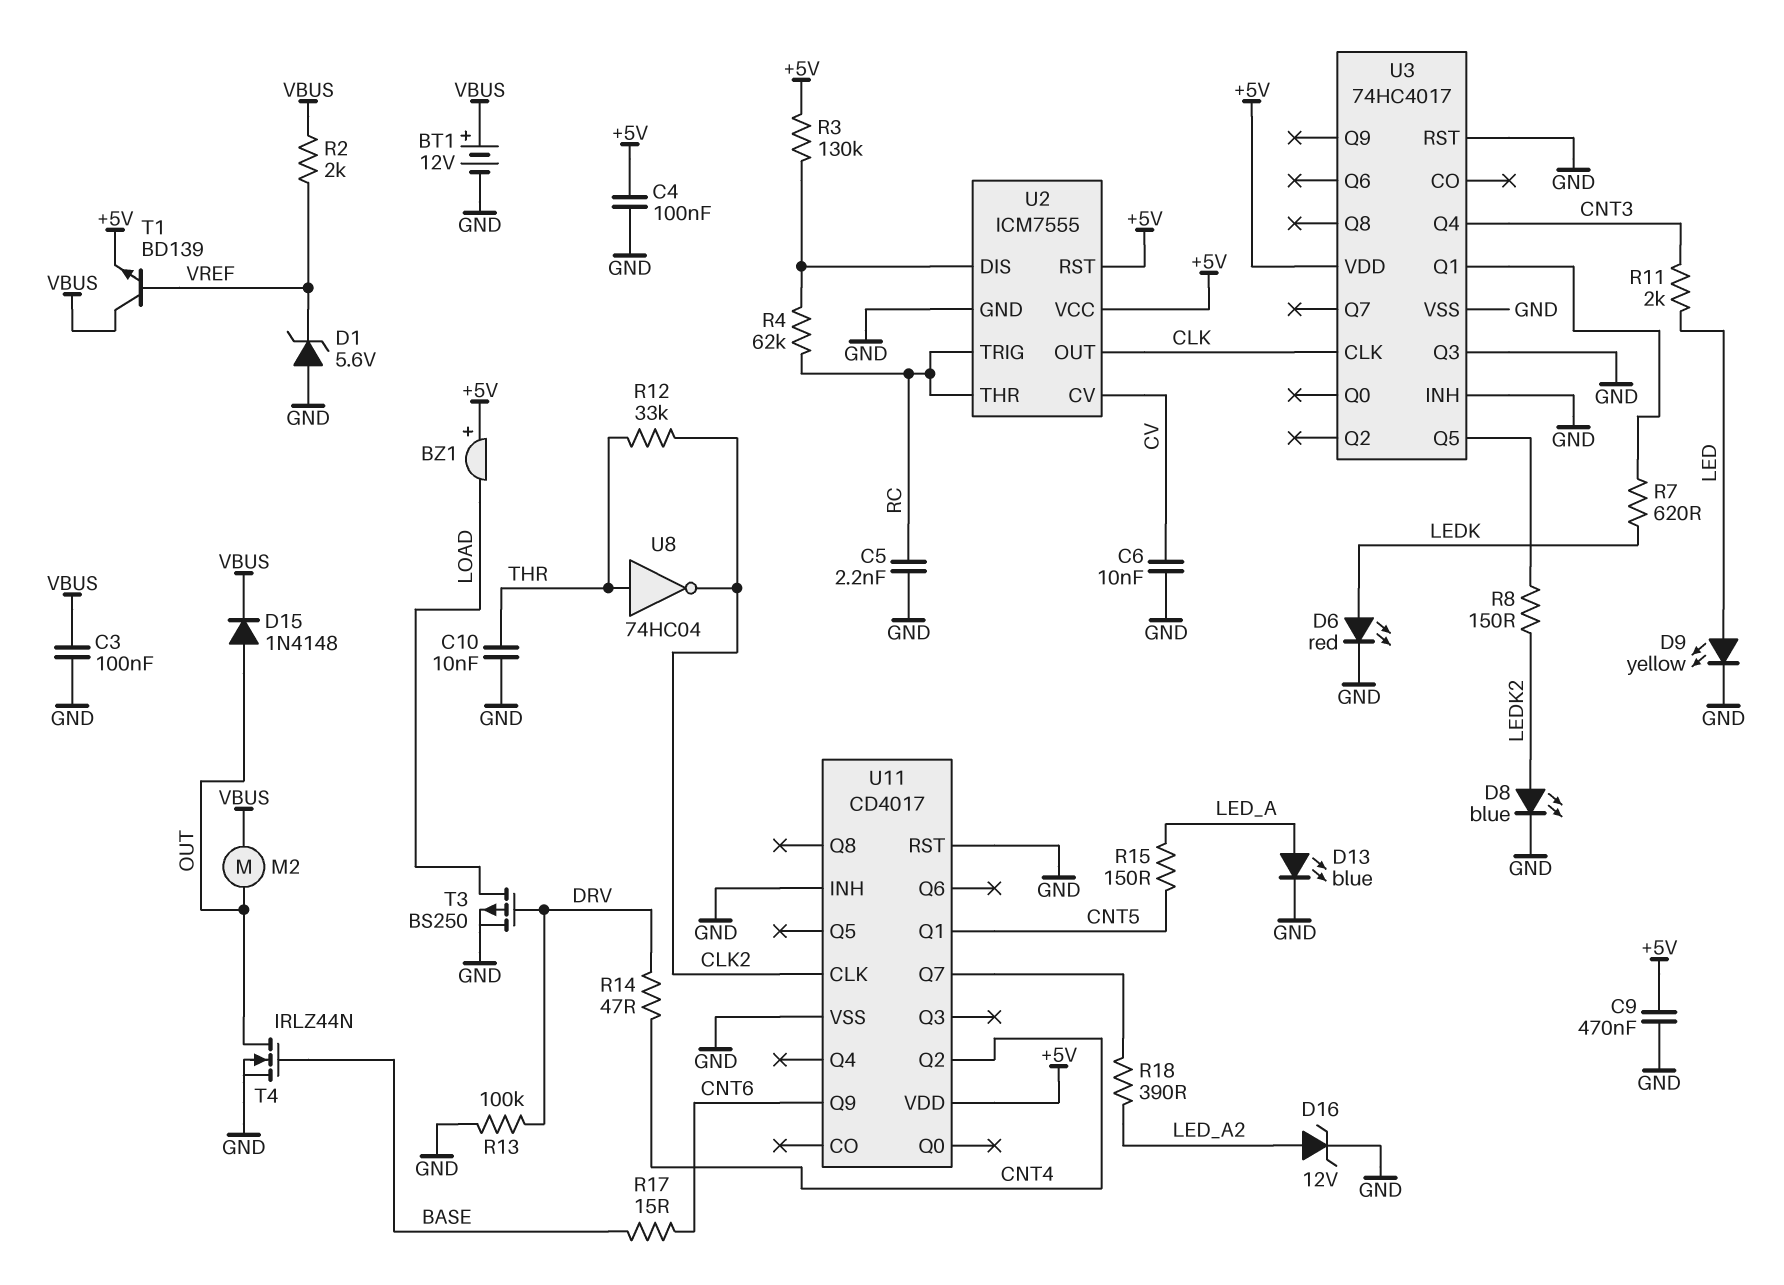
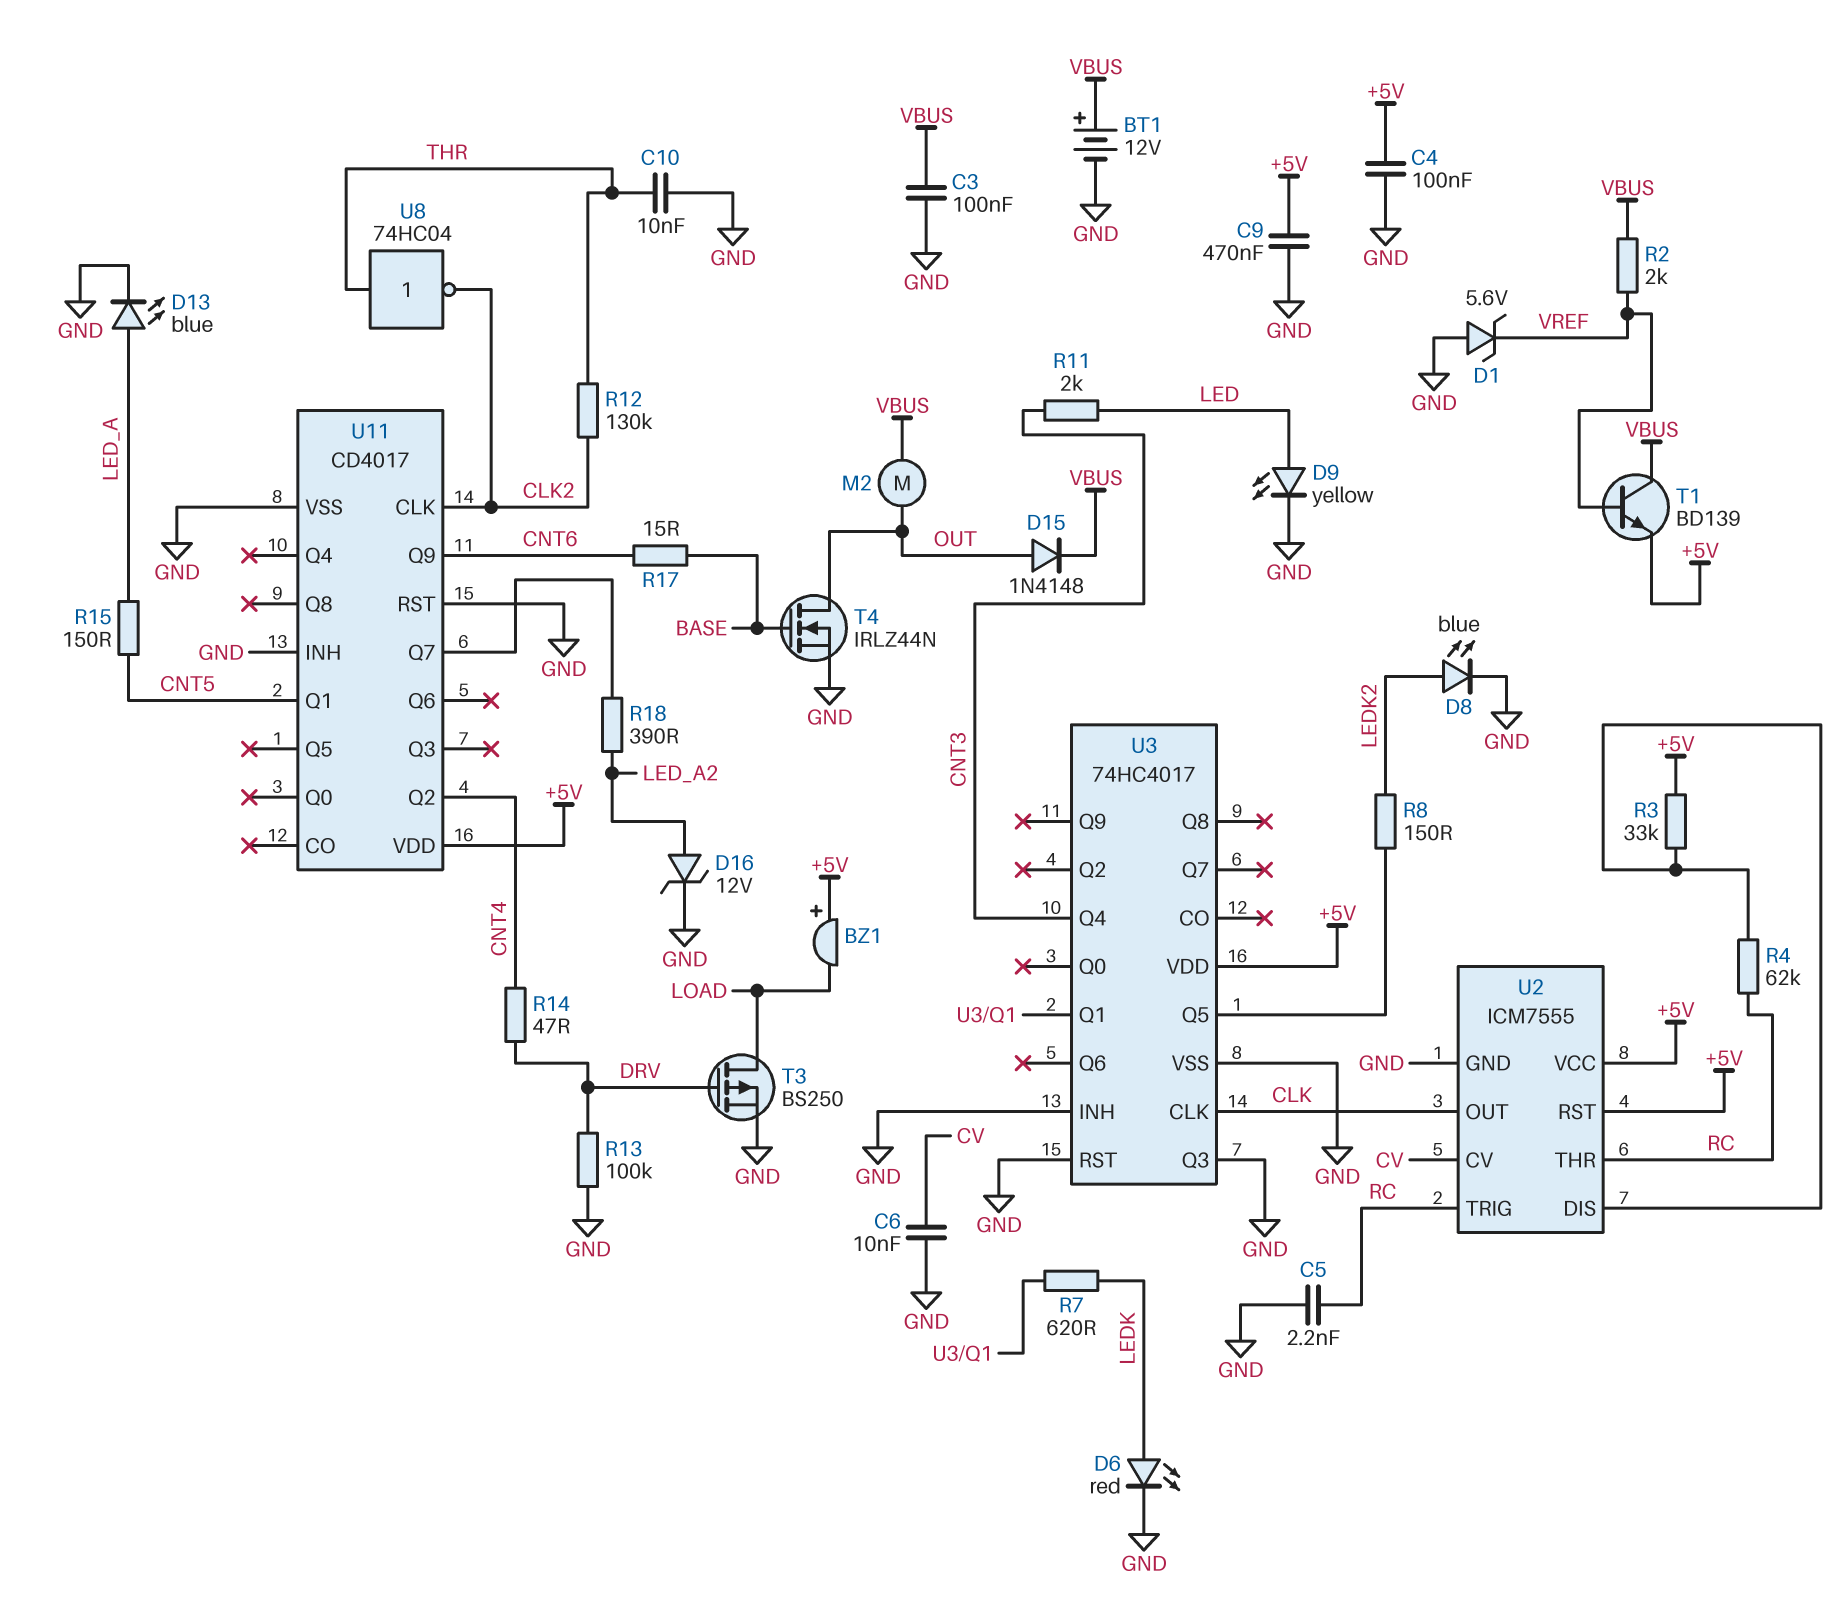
R3: 130k (+5V, U2/DIS) -> 33k (+5V, U2/DIS)
R12: 33k (CLK2, THR) -> 130k (CLK2, THR)

